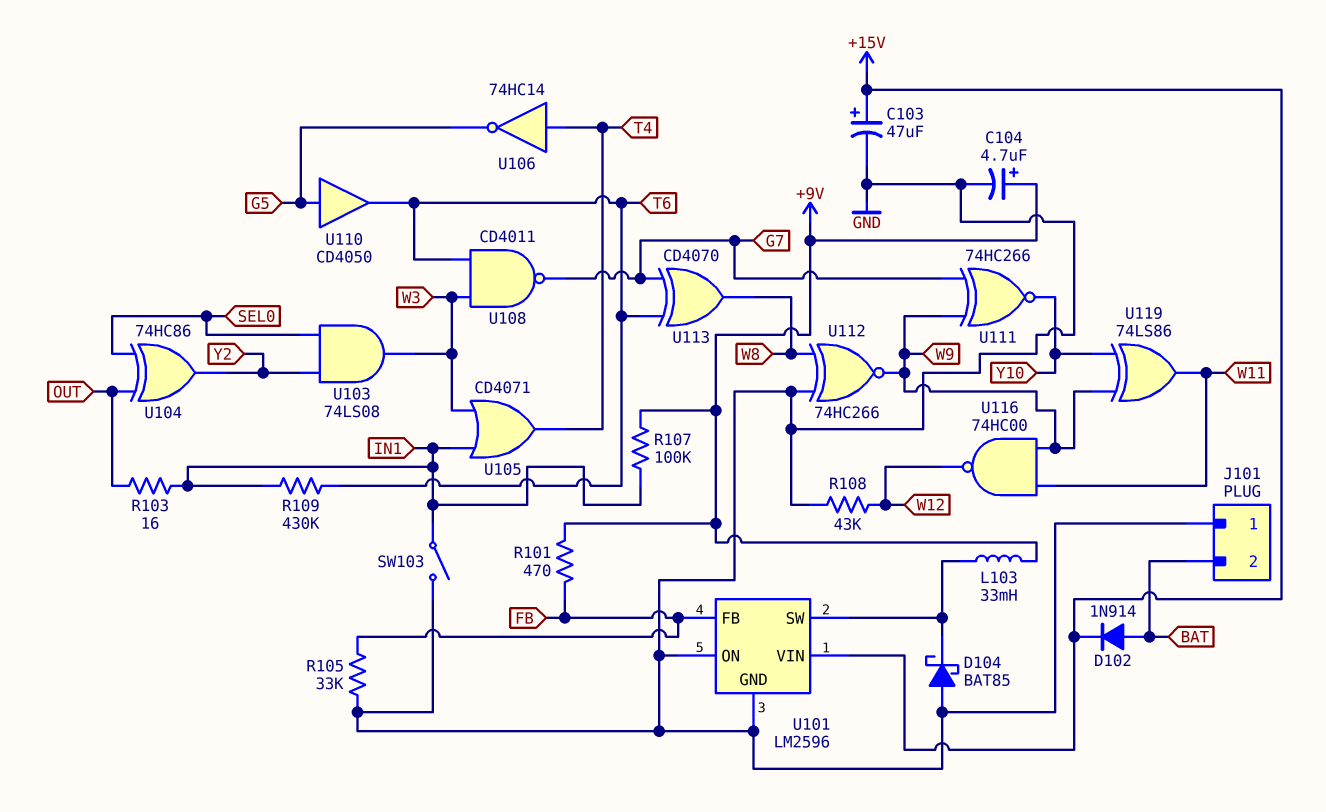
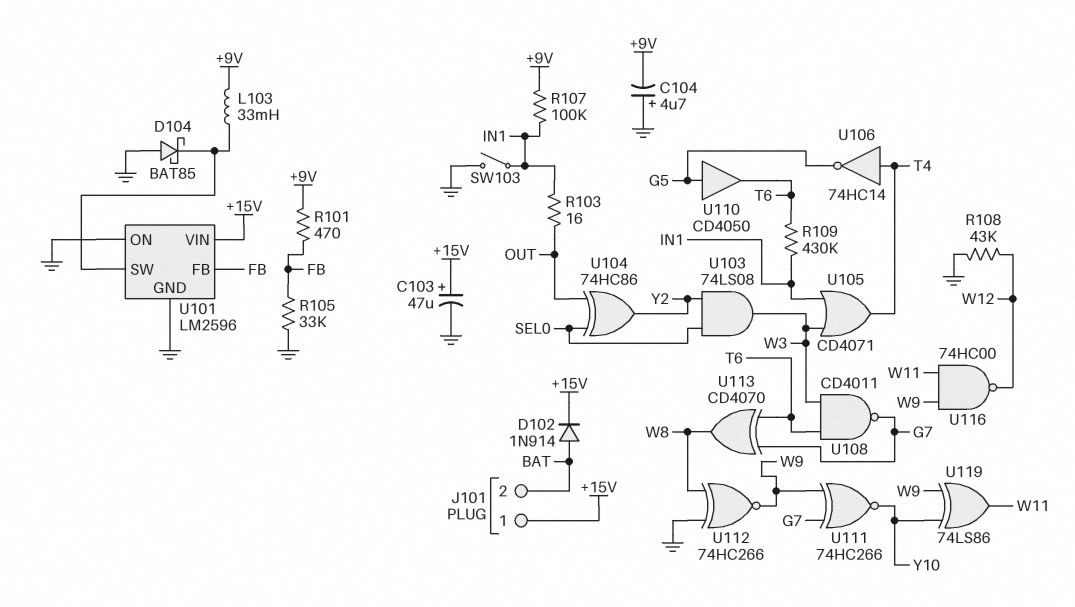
C104: 4.7uF (plus +9V, minus GND) -> 4.7uF (plus GND, minus +9V)
J101 pin 1: GND -> +15V

